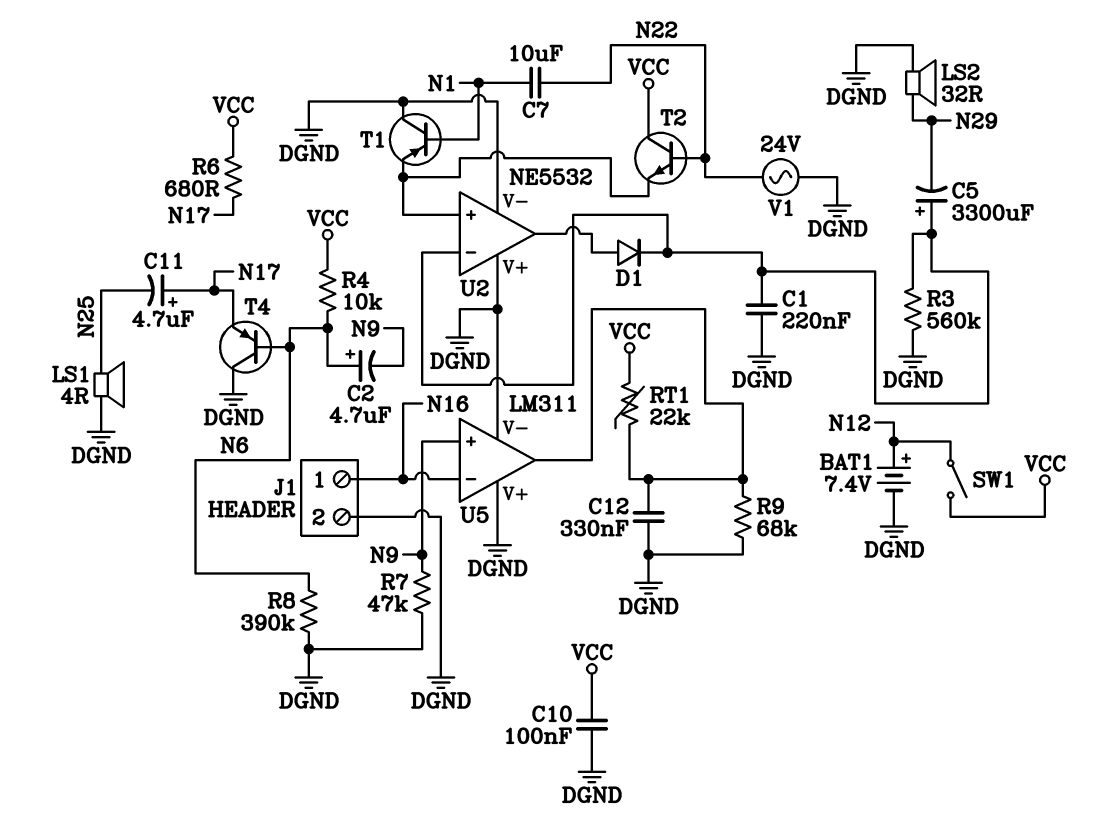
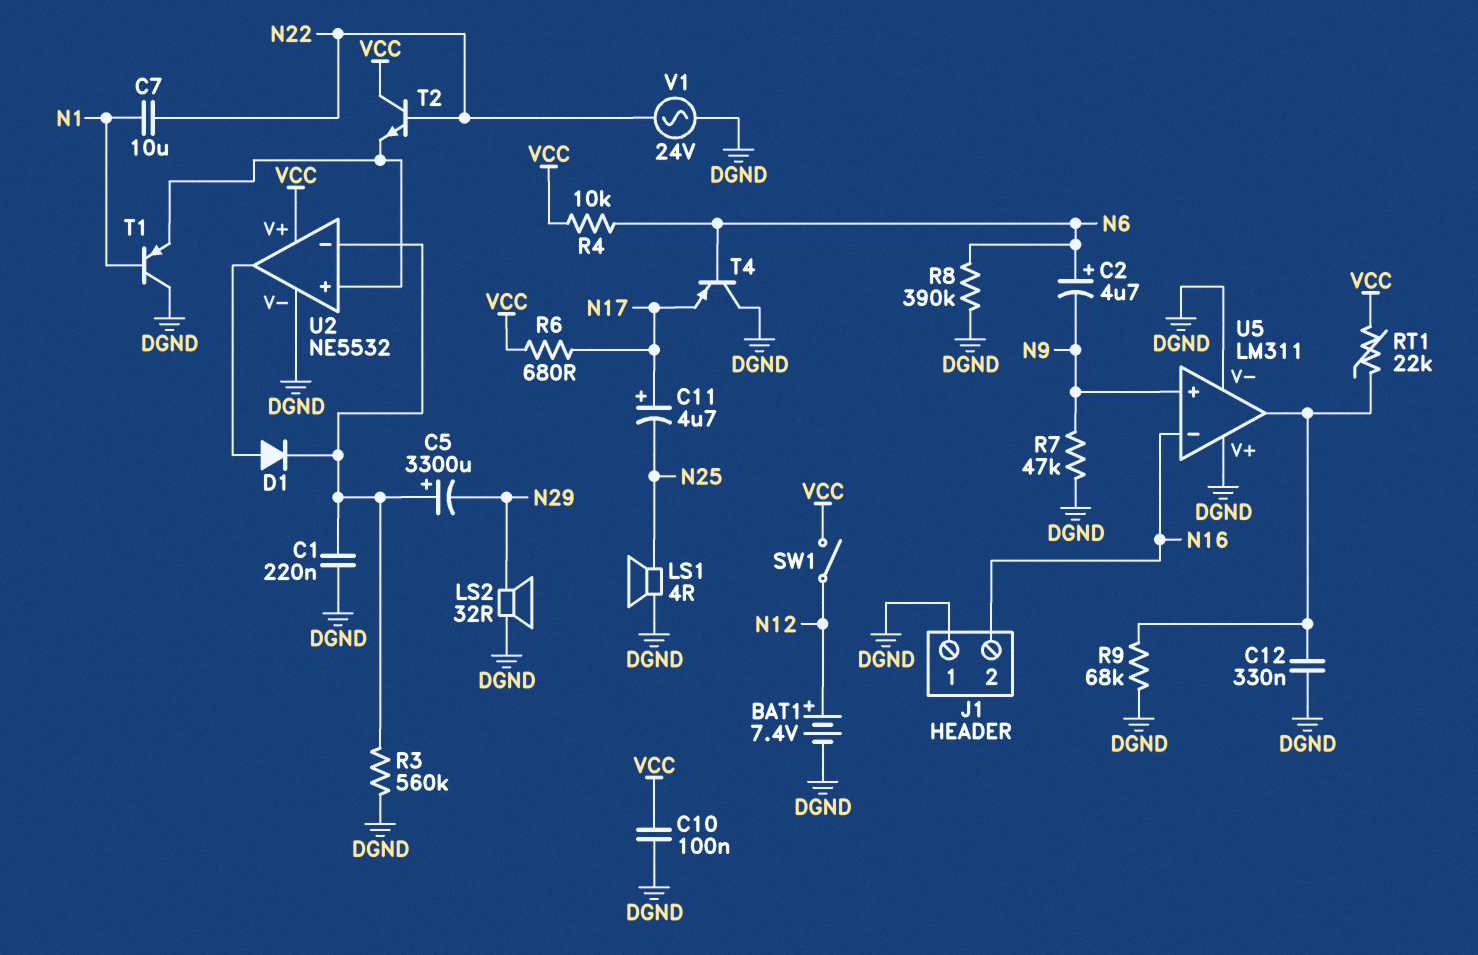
J1 pin 1: N16 -> DGND
J1 pin 2: DGND -> N16
U2 pin V+: DGND -> VCC

